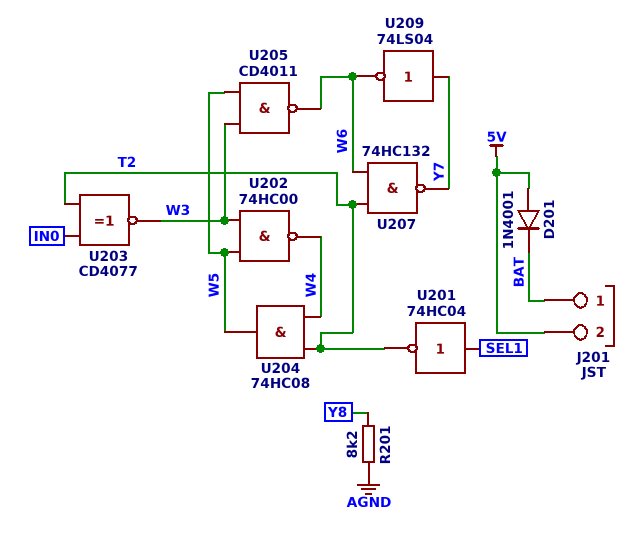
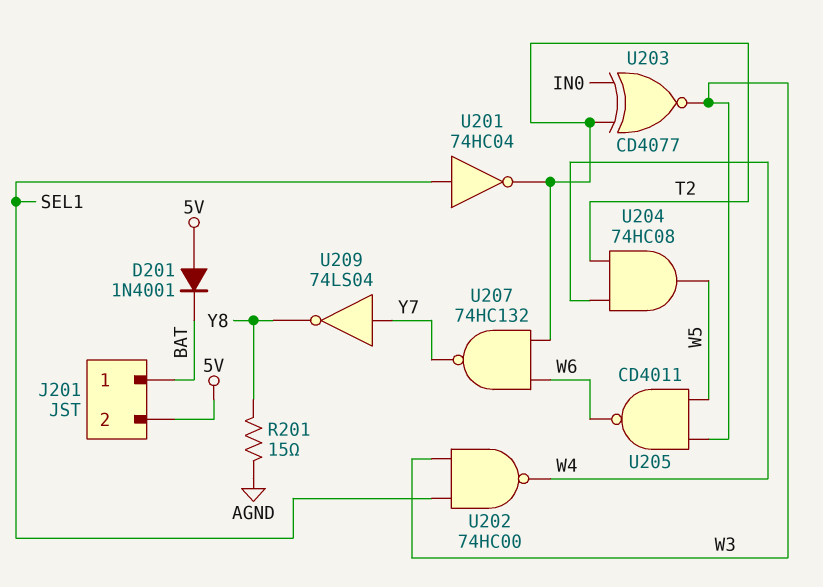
R201: 8.2k (AGND, Y8) -> 15 (AGND, Y8)
U202: NAND 74HC00 (in W3, in W5, out W4) -> NAND 74HC00 (in SEL1, in W3, out W4)
U209: NOT 74LS04 (in Y7, out W6) -> NOT 74LS04 (in Y7, out Y8)

